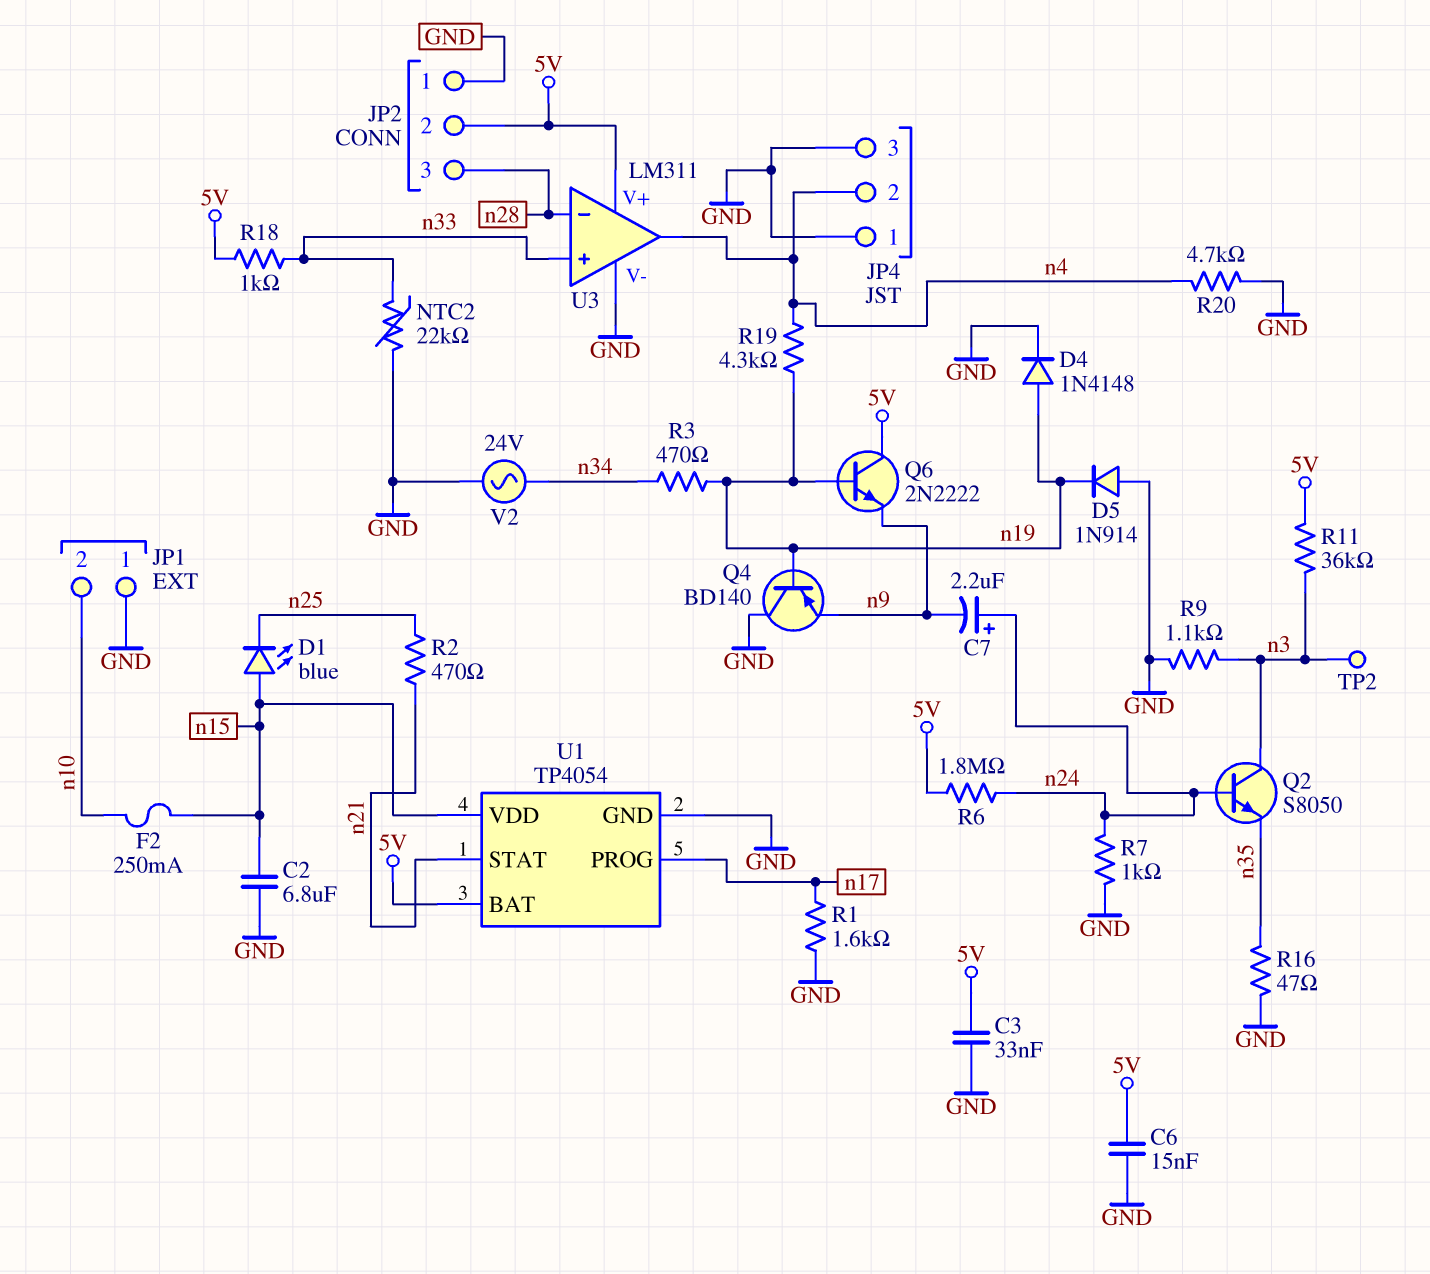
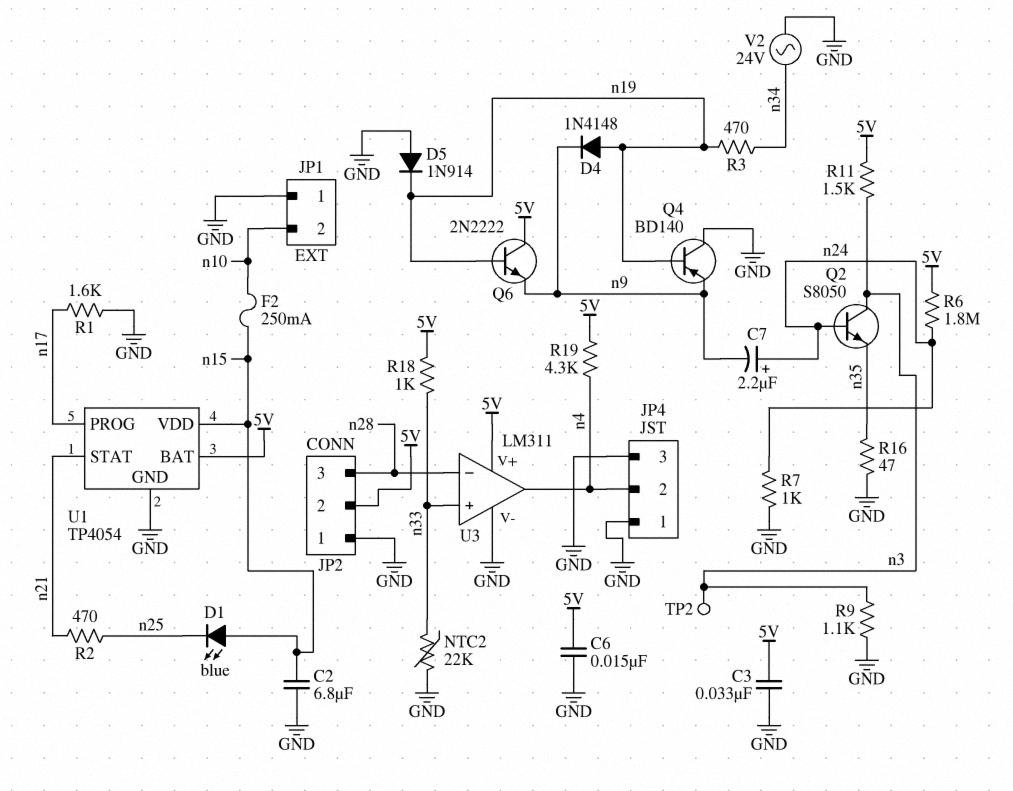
D4: diode 1N4148 (A n19, K GND) -> diode 1N4148 (A n19, K n9)
R11: 36k (5V, n3) -> 1.5k (5V, n3)
R19: 4.3k (n4, n19) -> 4.3k (5V, n4)
R20: 4.7k (GND, n4) -> none

